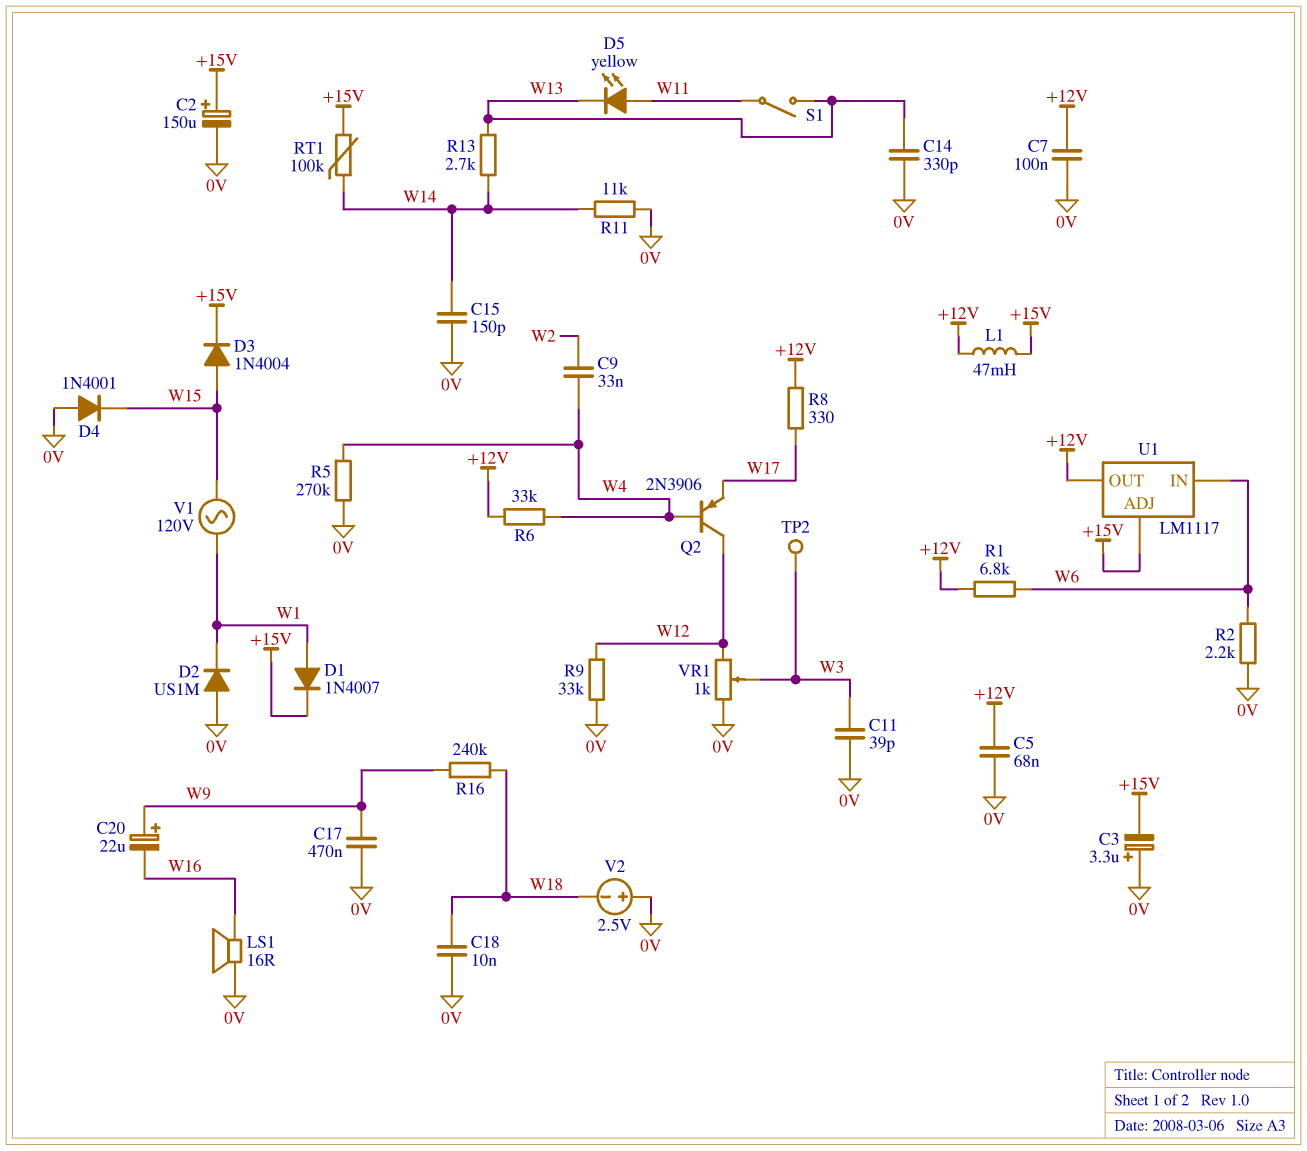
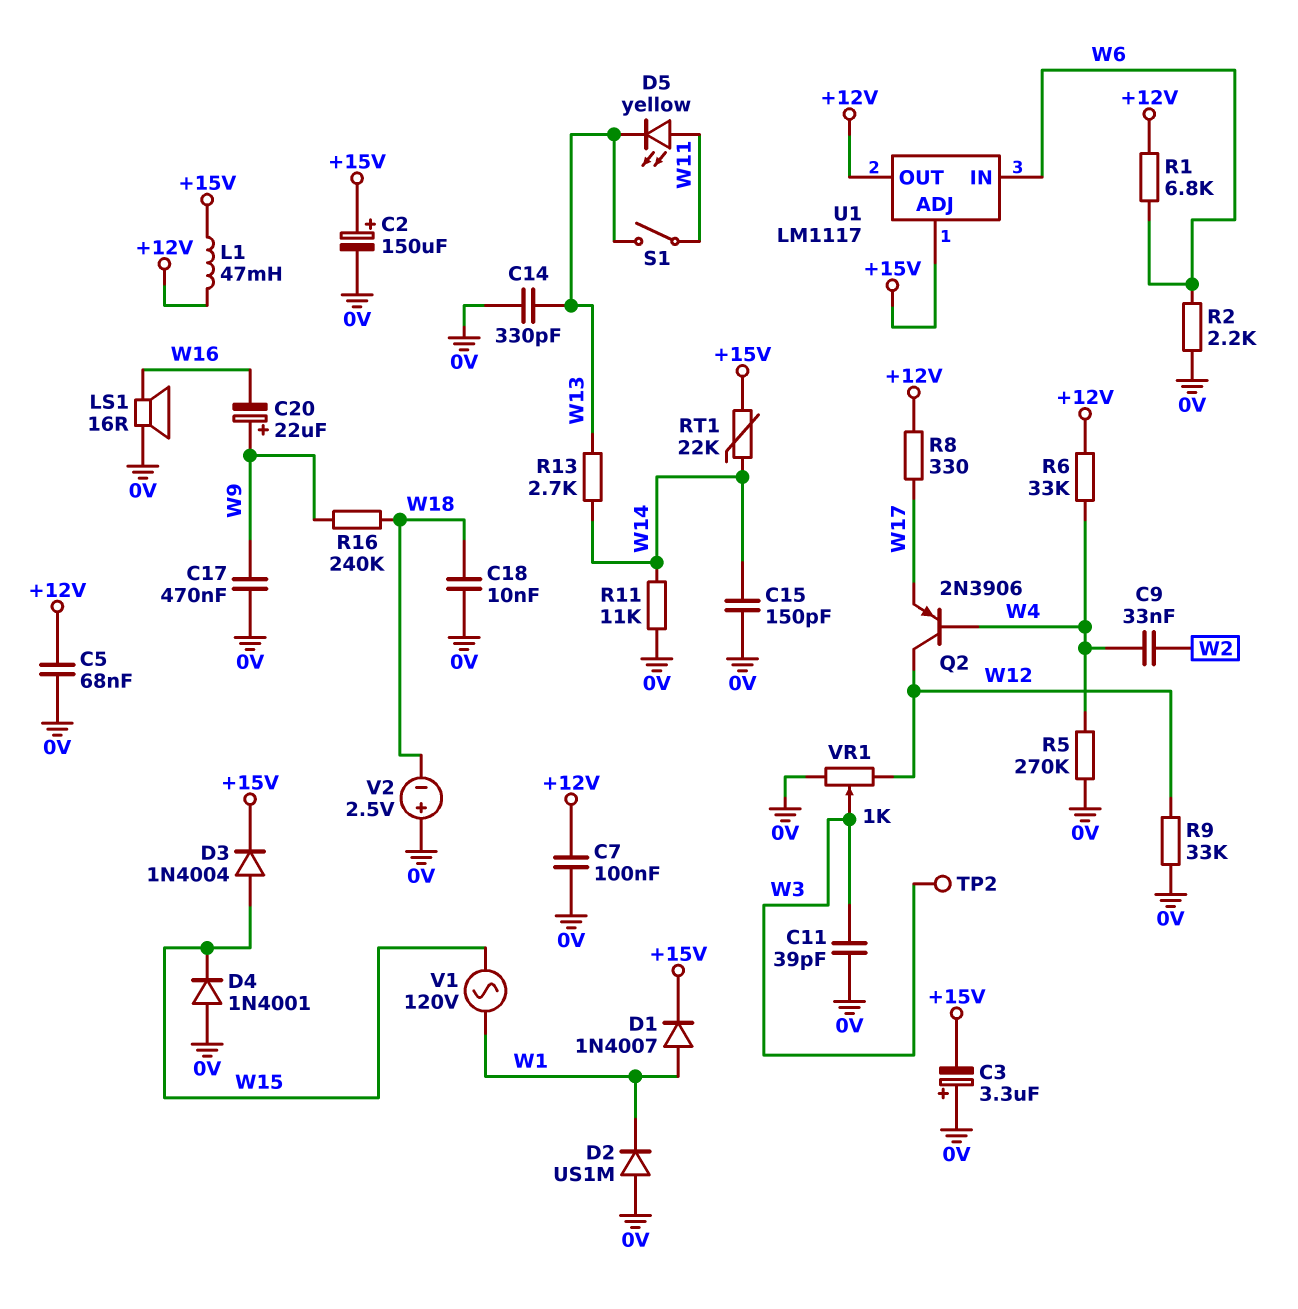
RT1: 100k (+15V, W14) -> 22k (+15V, W14)

